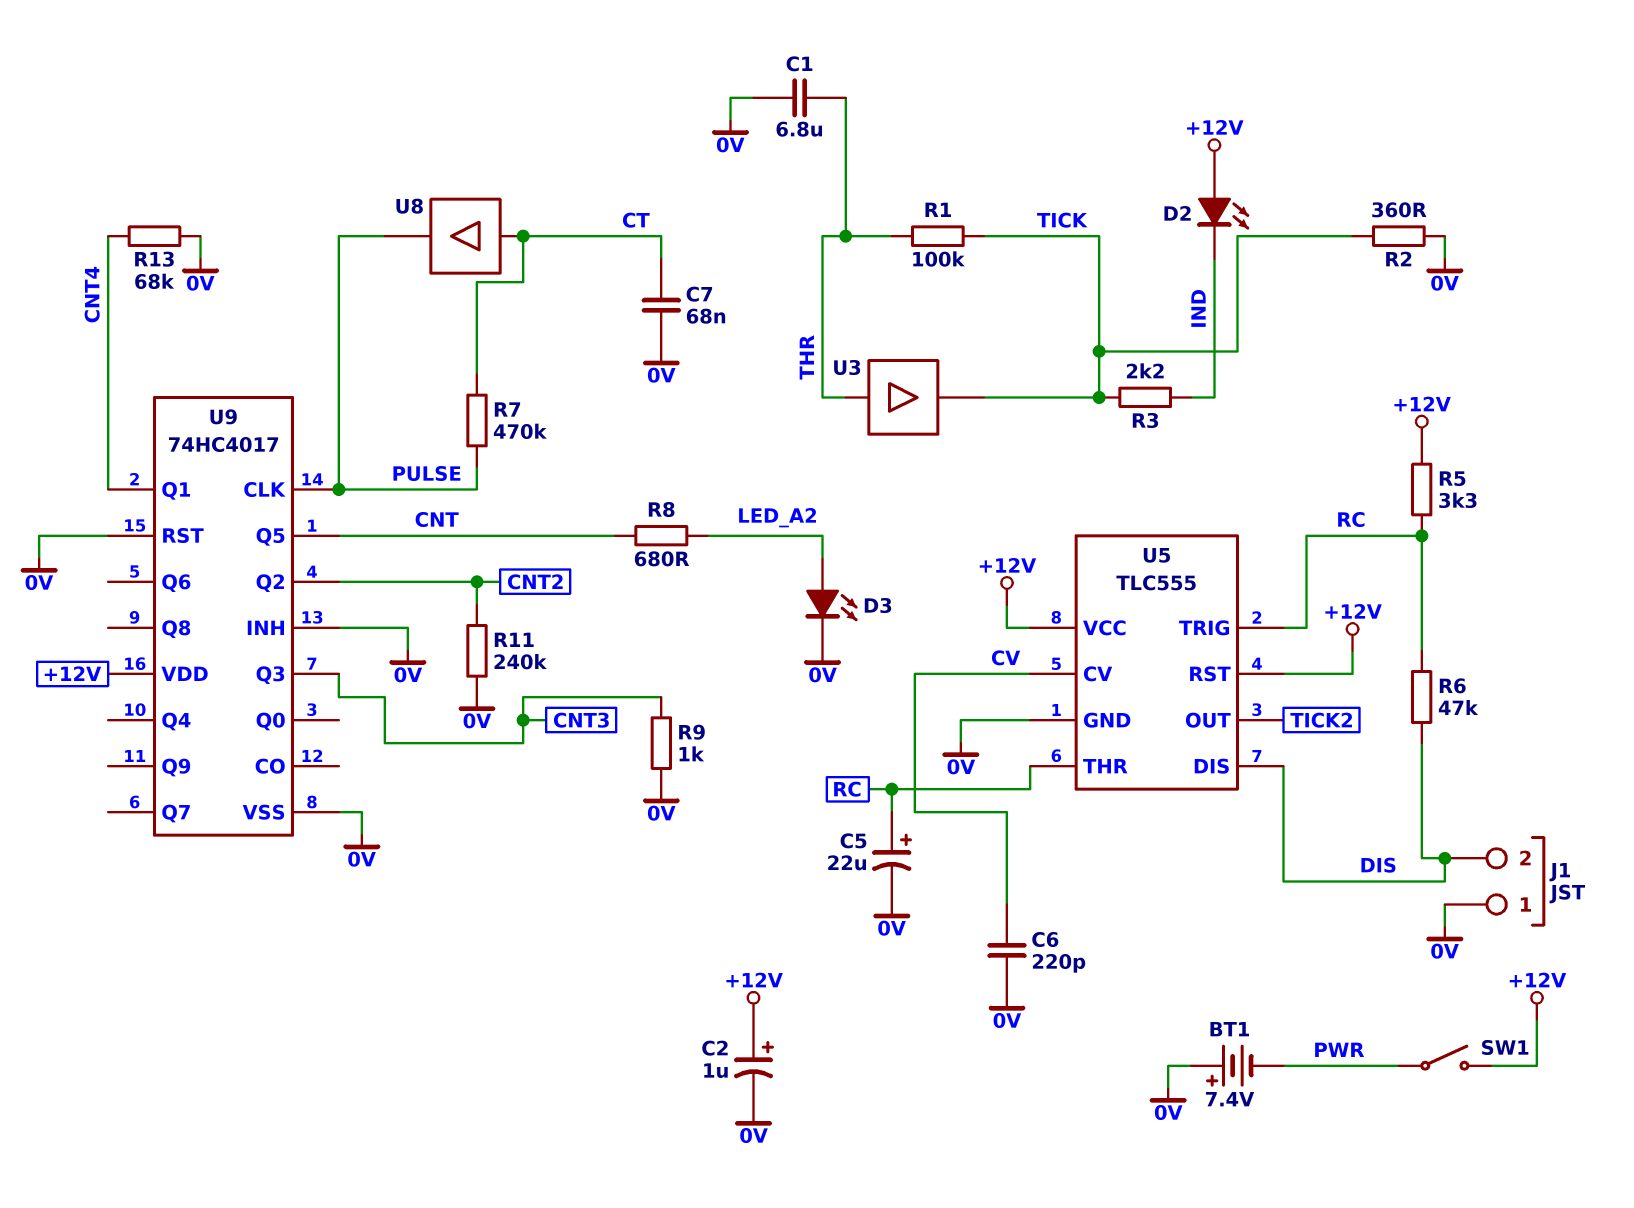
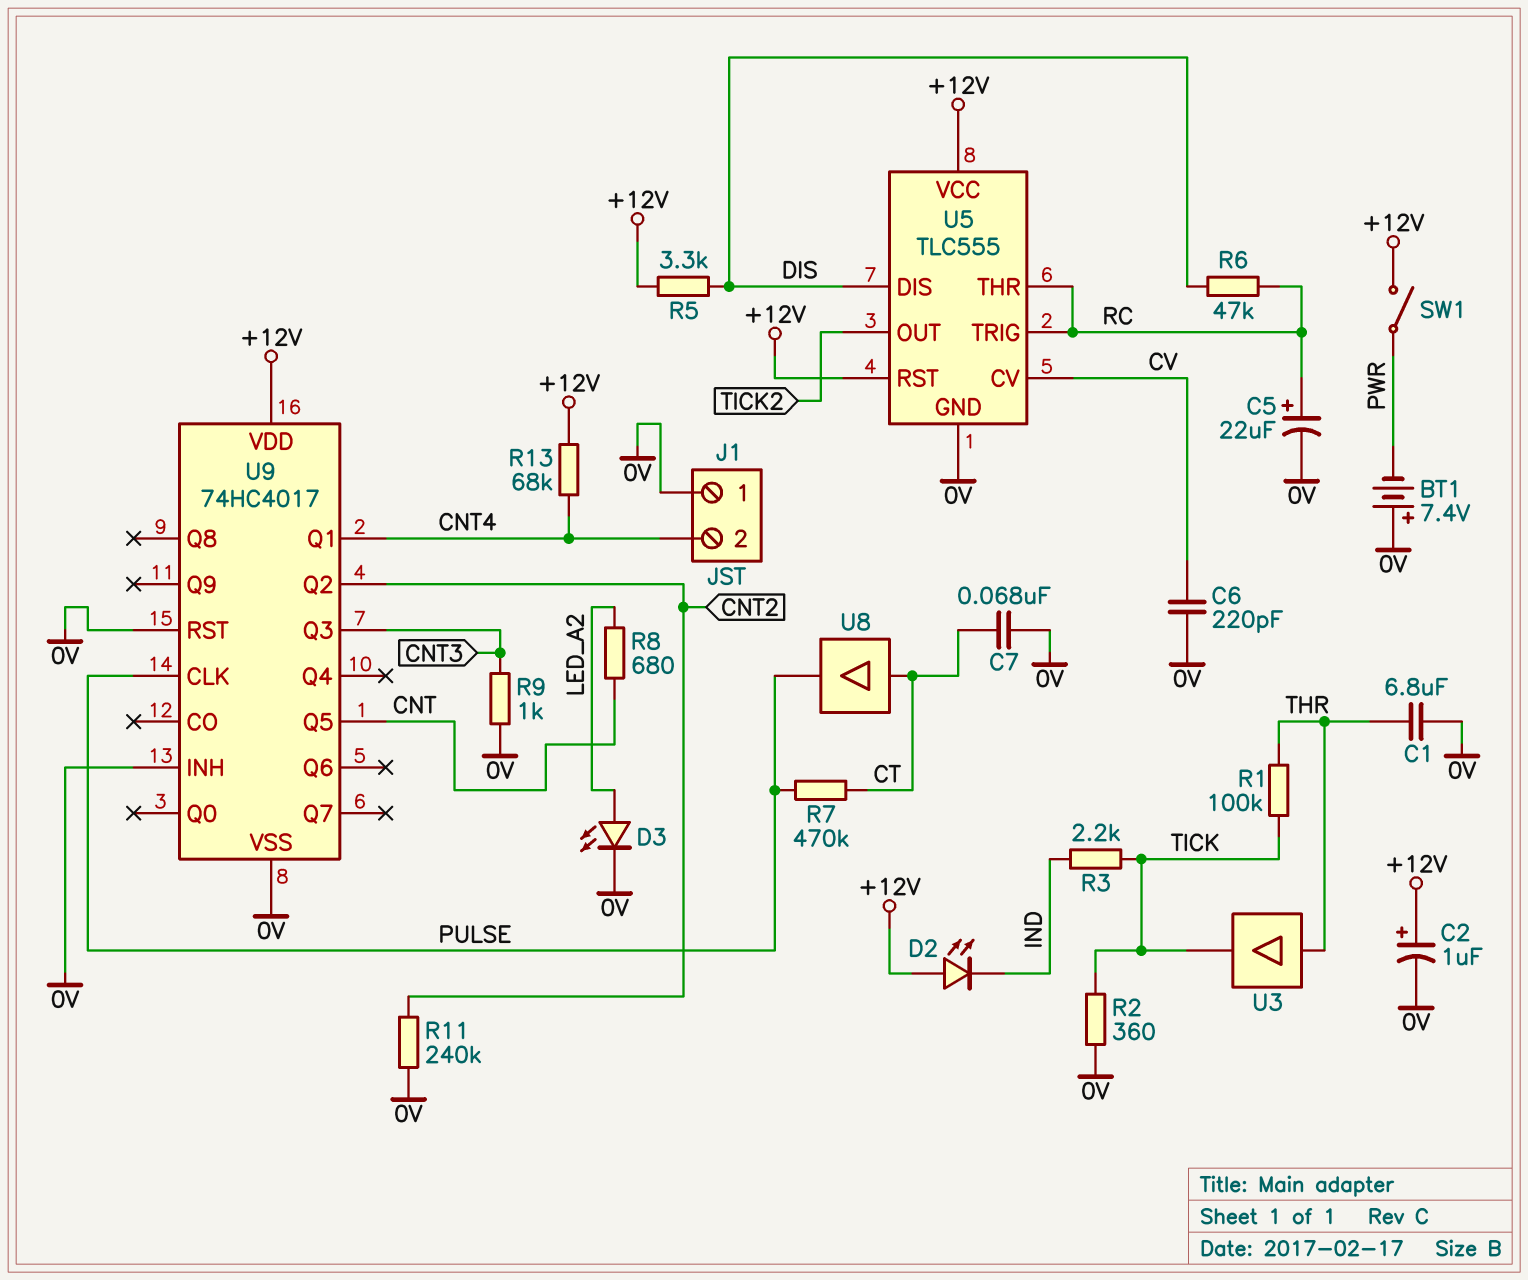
J1 pin 2: DIS -> CNT4
R5: 3.3k (+12V, RC) -> 3.3k (+12V, DIS)
R13: 68k (0V, CNT4) -> 68k (+12V, CNT4)

